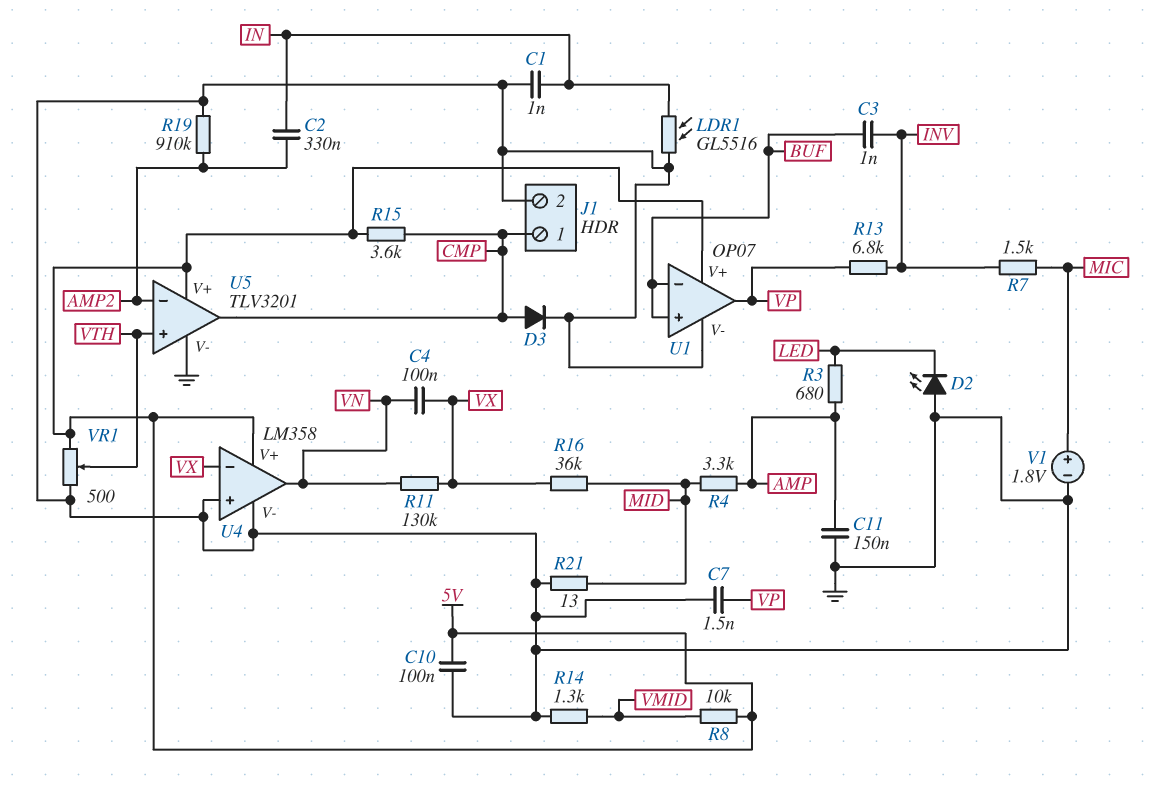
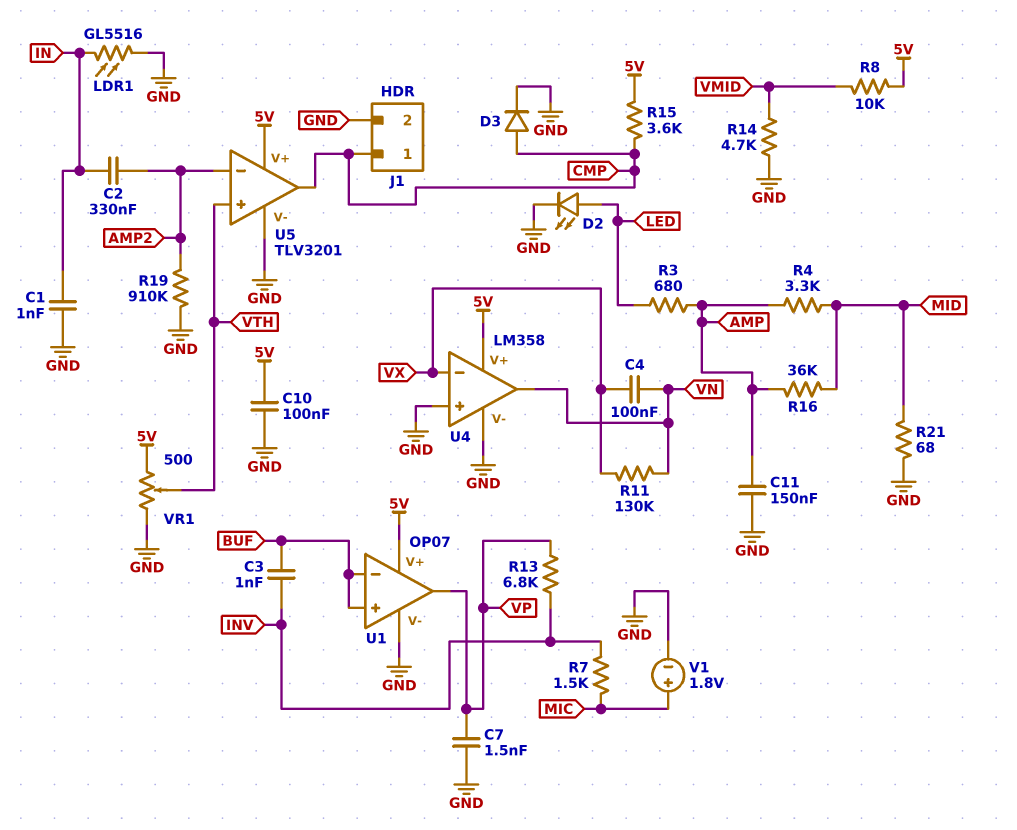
D2: LED (A GND, K LED) -> LED (A LED, K GND)
R14: 1.3k (GND, VMID) -> 4.7k (GND, VMID)
R16: 36k (MID, VX) -> 36k (AMP, MID)
R21: 13 (GND, MID) -> 68 (GND, MID)

